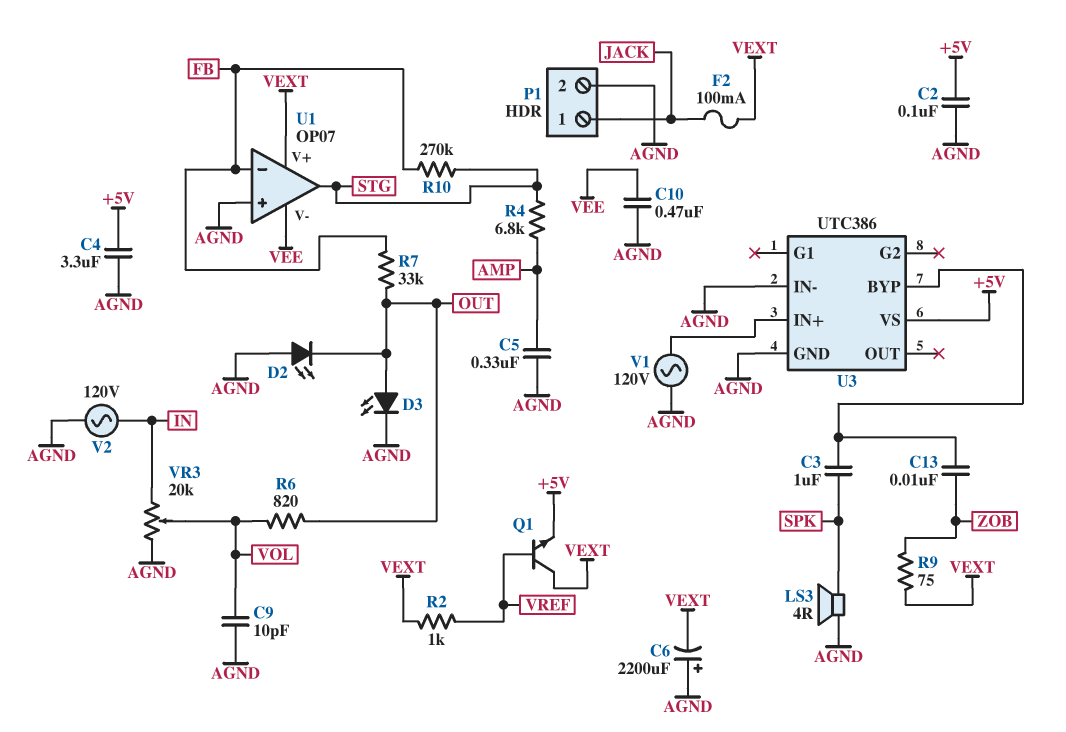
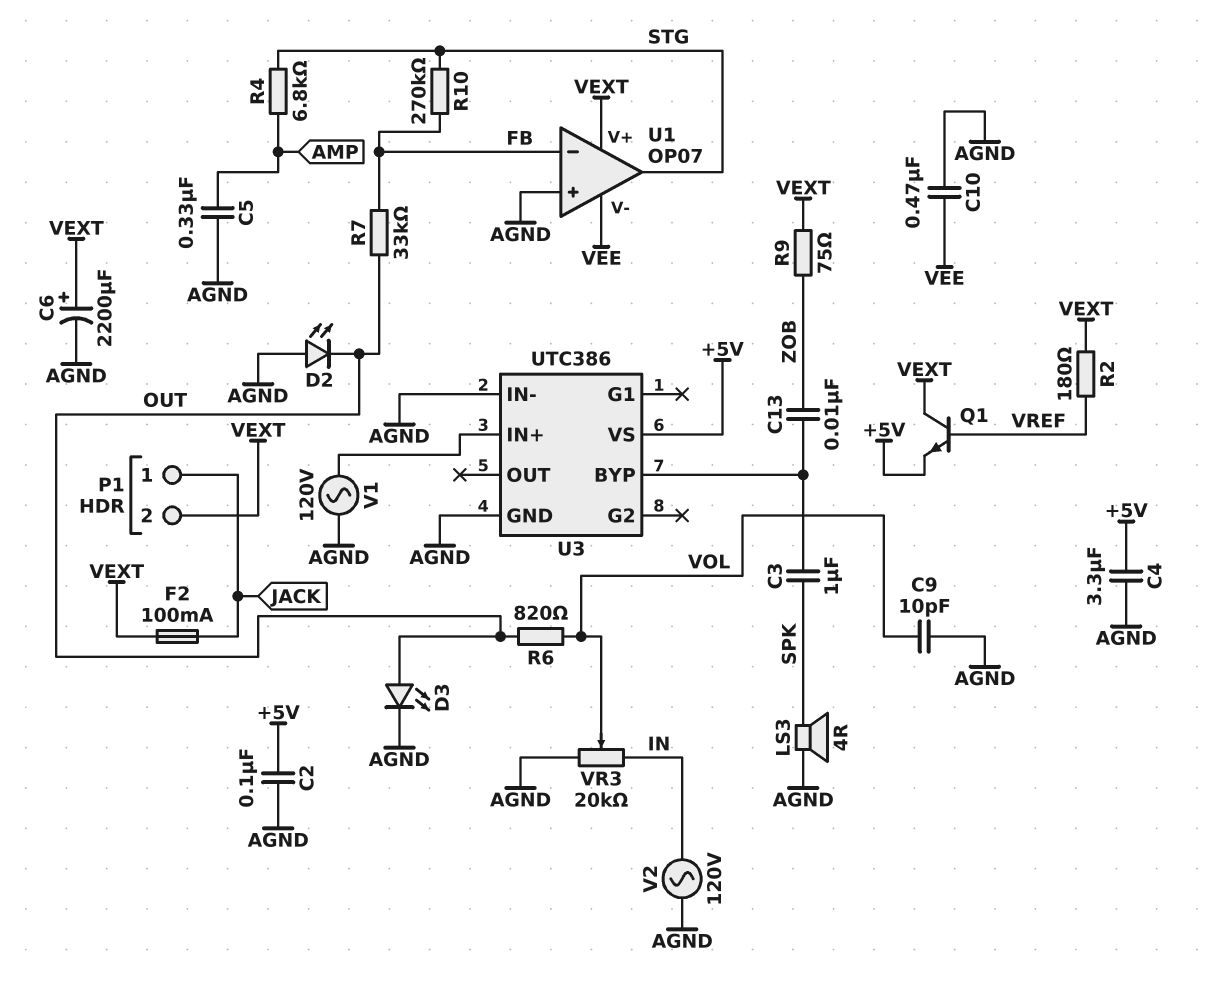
C6: 2200uF (plus AGND, minus VEXT) -> 2200uF (plus VEXT, minus AGND)
P1 pin 2: AGND -> VEXT
R2: 1k (VEXT, VREF) -> 180 (VEXT, VREF)

